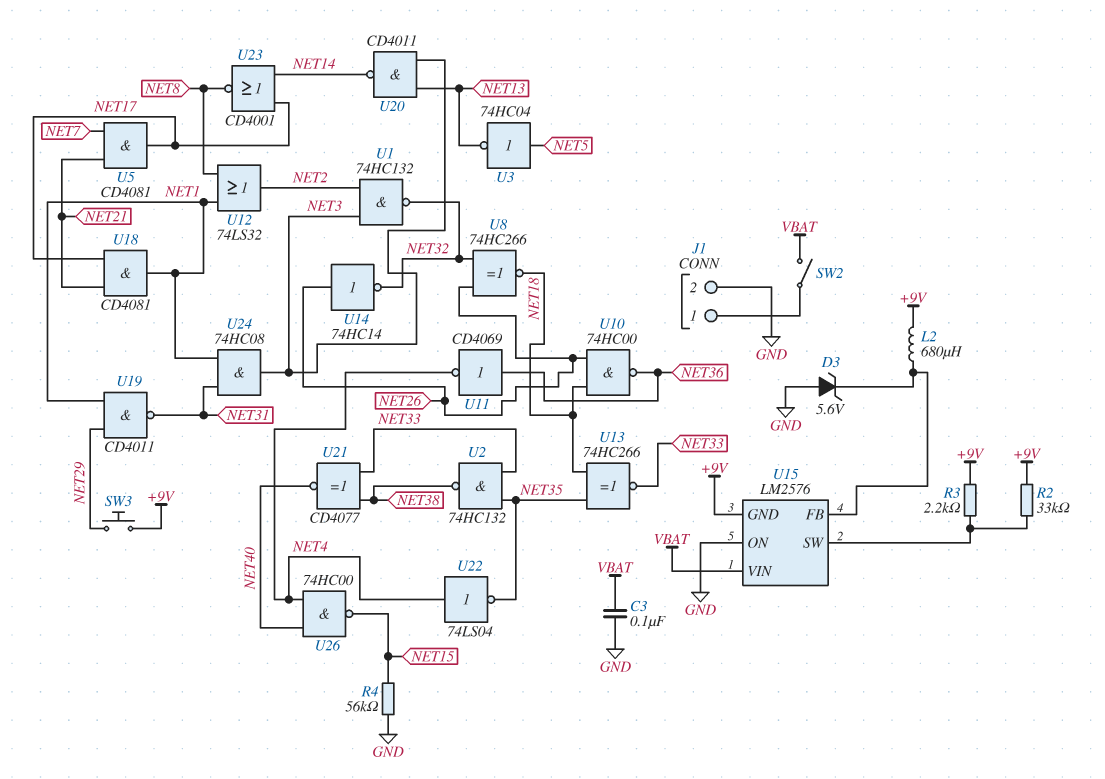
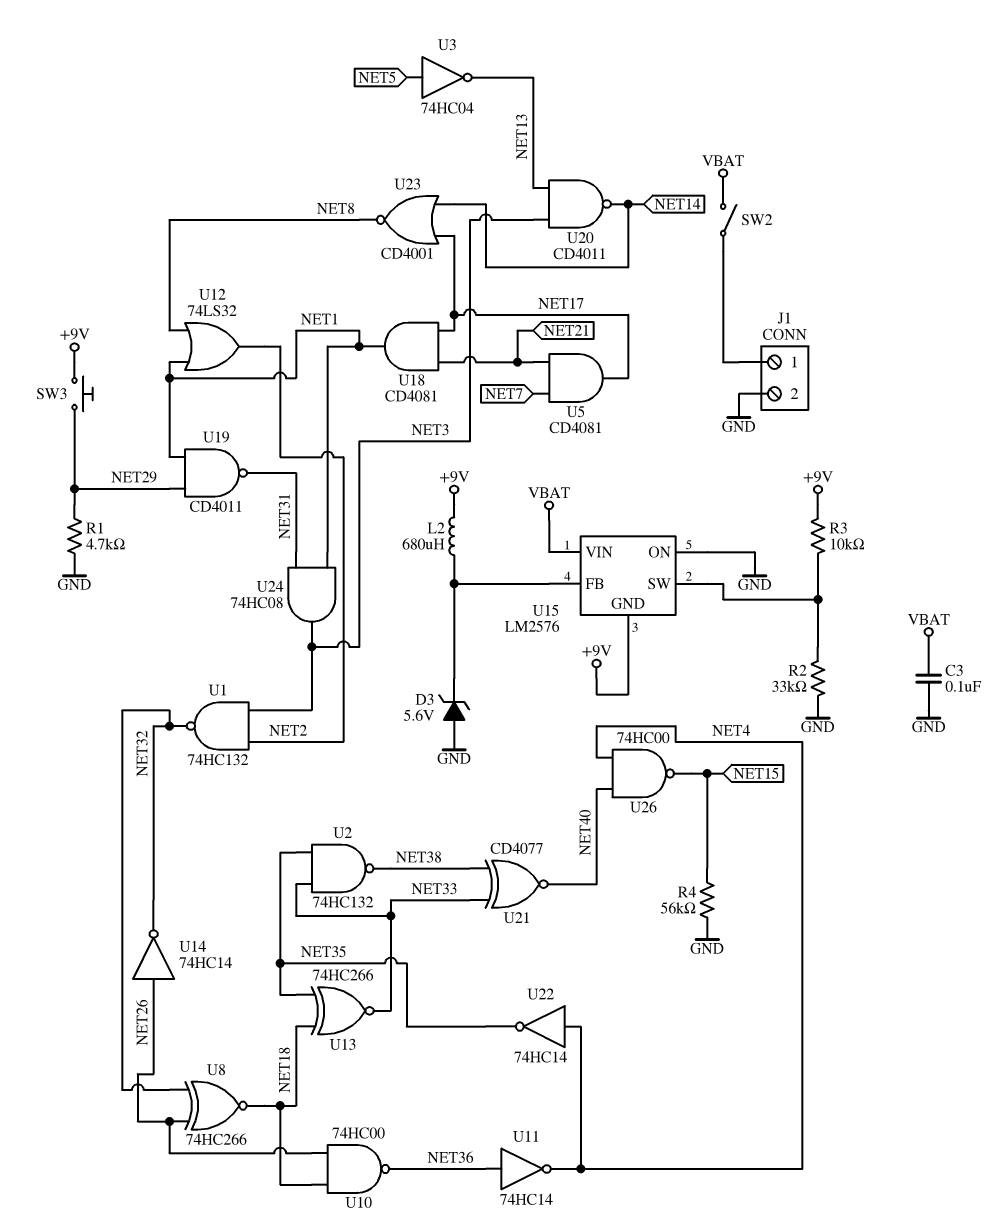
R1: none -> 4.7k (GND, NET29)
R2: 33k (+9V, U15/SW) -> 33k (GND, U15/SW)
R3: 2.2k (+9V, U15/SW) -> 10k (+9V, U15/SW)
U11: NOT CD4069 (in NET36, out NET4) -> NOT 74HC14 (in NET36, out NET4)
U22: NOT 74LS04 (in NET4, out NET35) -> NOT 74HC14 (in NET4, out NET35)

